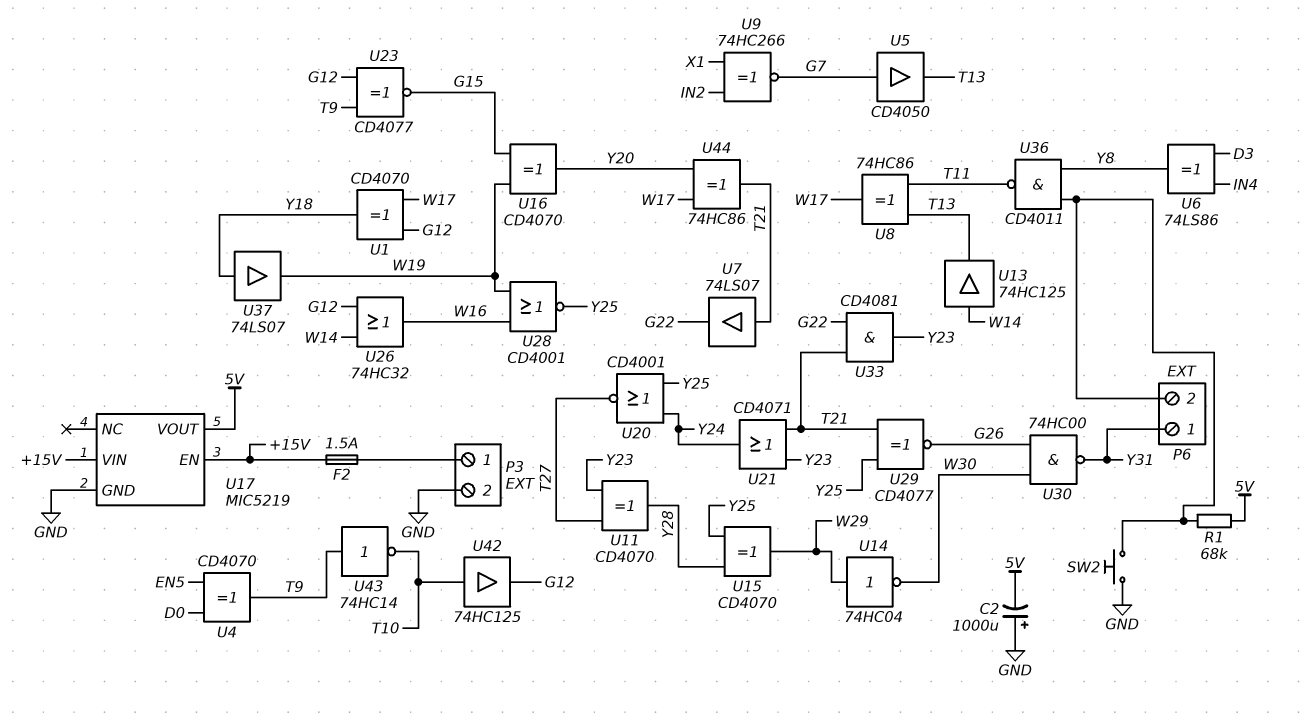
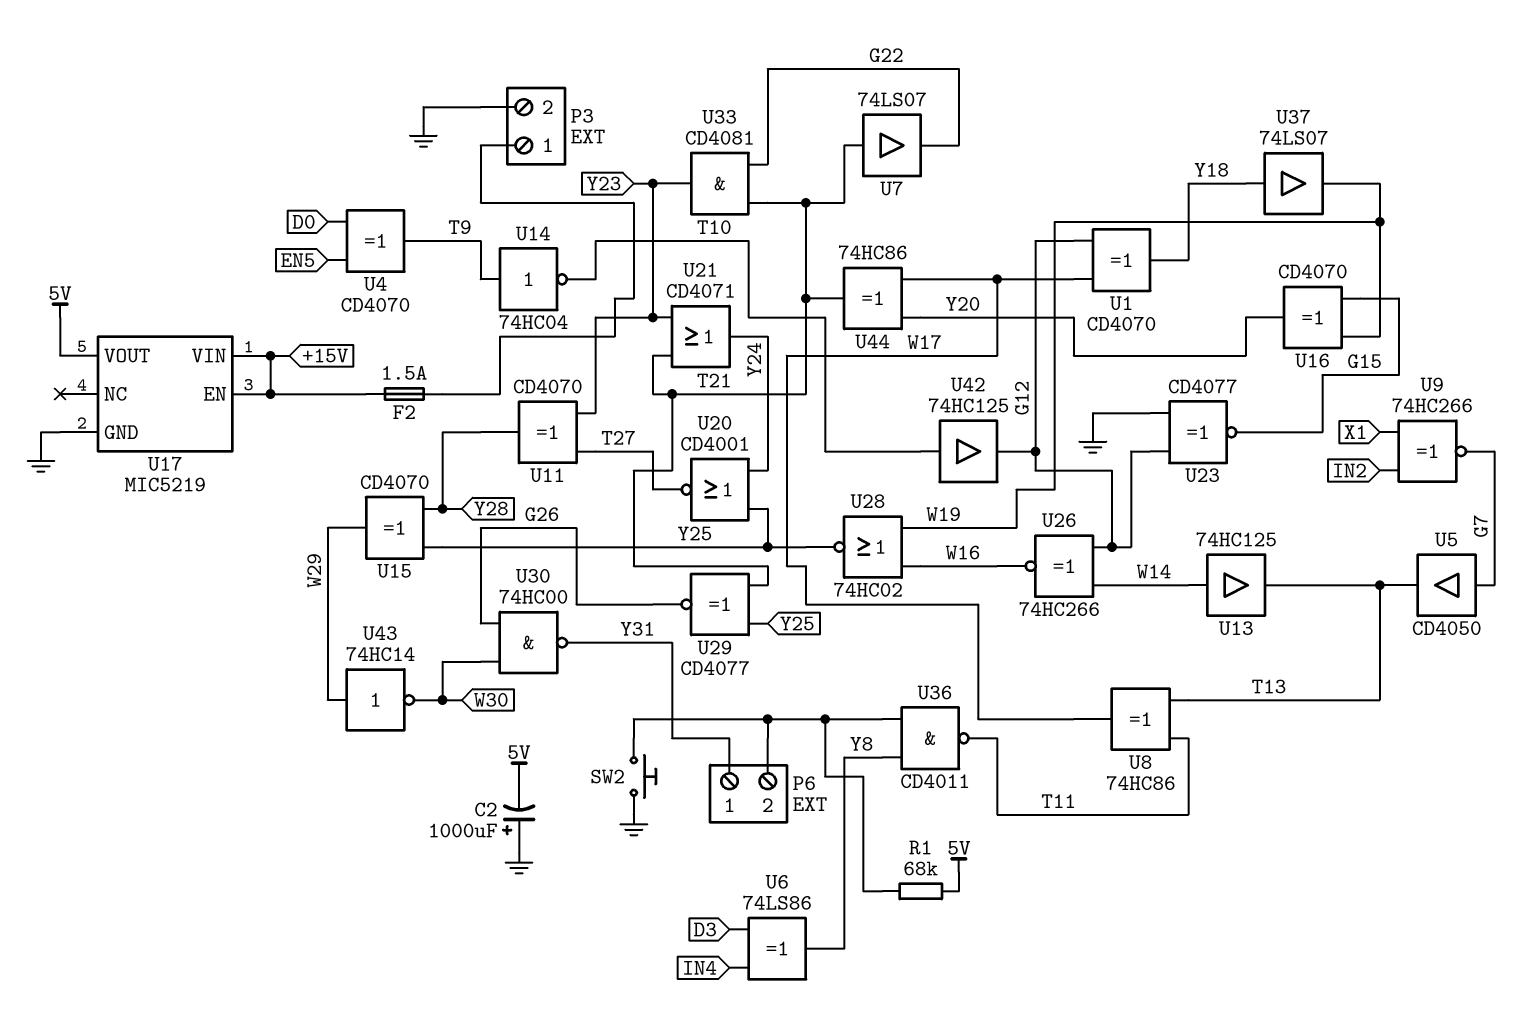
U14: NOT 74HC04 (in W29, out W30) -> NOT 74HC04 (in T9, out T10)
U23: XNOR CD4077 (in G12, in T9, out G15) -> XNOR CD4077 (in G12, in GND, out G15)
U26: OR 74HC32 (in G12, in W14, out W16) -> XNOR 74HC266 (in G12, in W14, out W16)
U28: NOR CD4001 (in W16, in W19, out Y25) -> NOR 74HC02 (in W16, in W19, out Y25)
U43: NOT 74HC14 (in T9, out T10) -> NOT 74HC14 (in W29, out W30)

